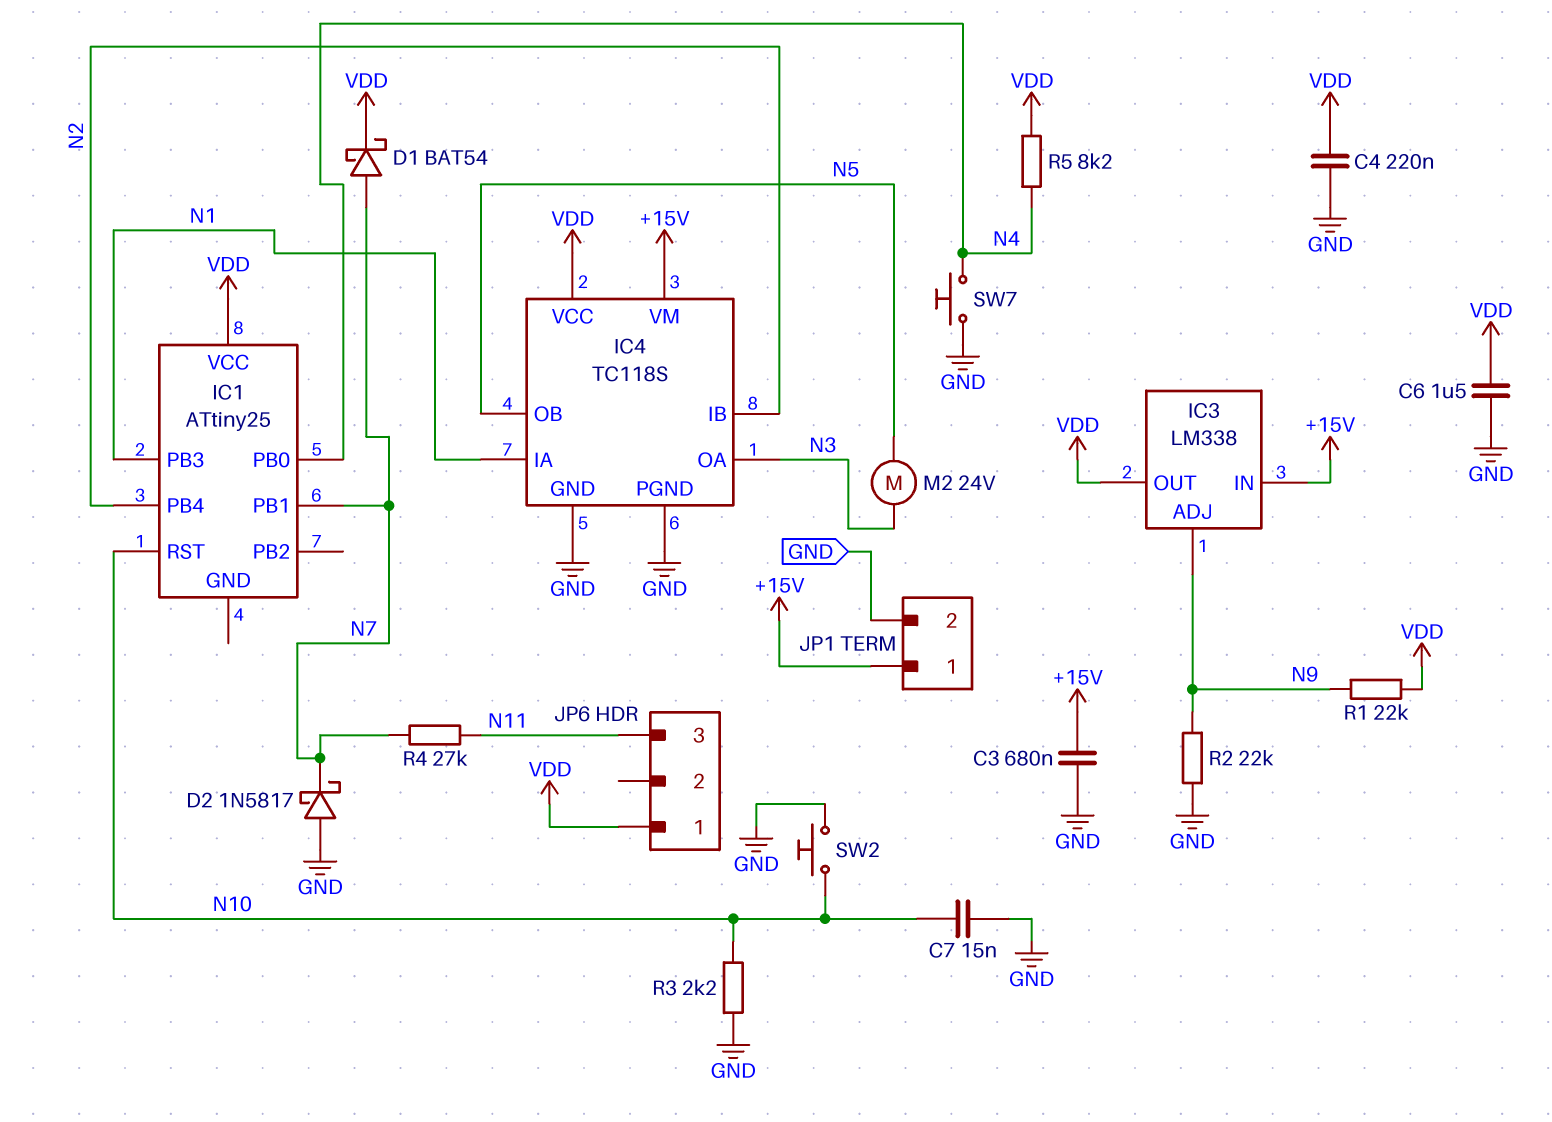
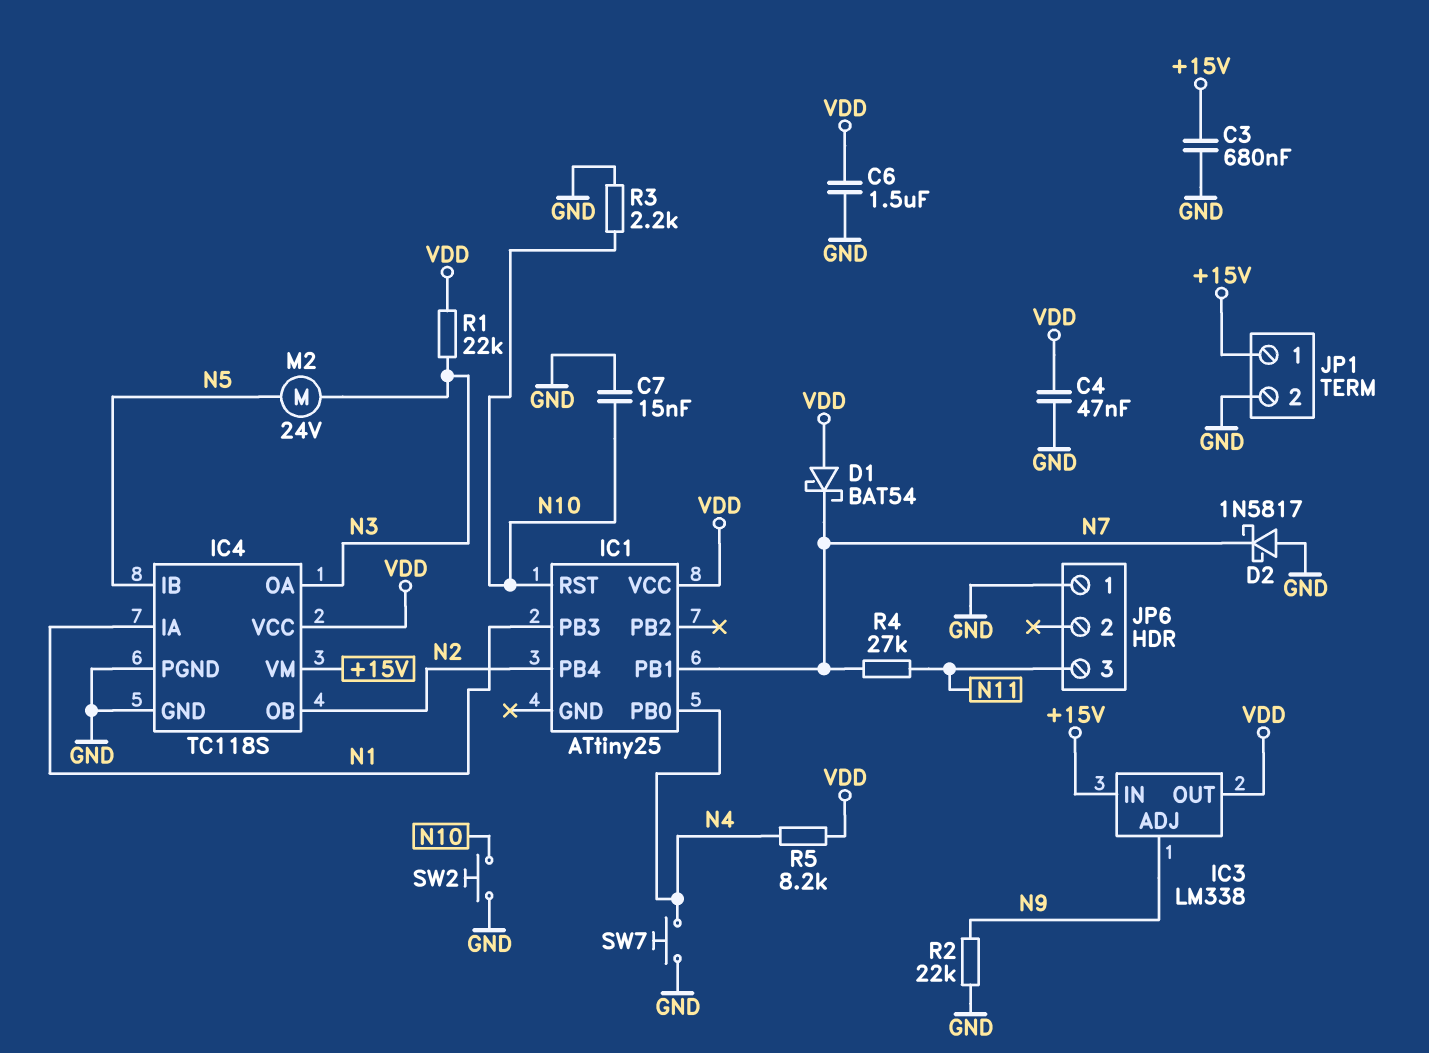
C4: 220nF (GND, VDD) -> 47nF (GND, VDD)
D1: schottky BAT54 (A N7, K VDD) -> schottky BAT54 (A VDD, K N7)
IC4 pin IB: N2 -> N5
IC4 pin OB: N5 -> N2
JP6 pin 1: VDD -> GND
R1: 22k (N9, VDD) -> 22k (N3, VDD)

